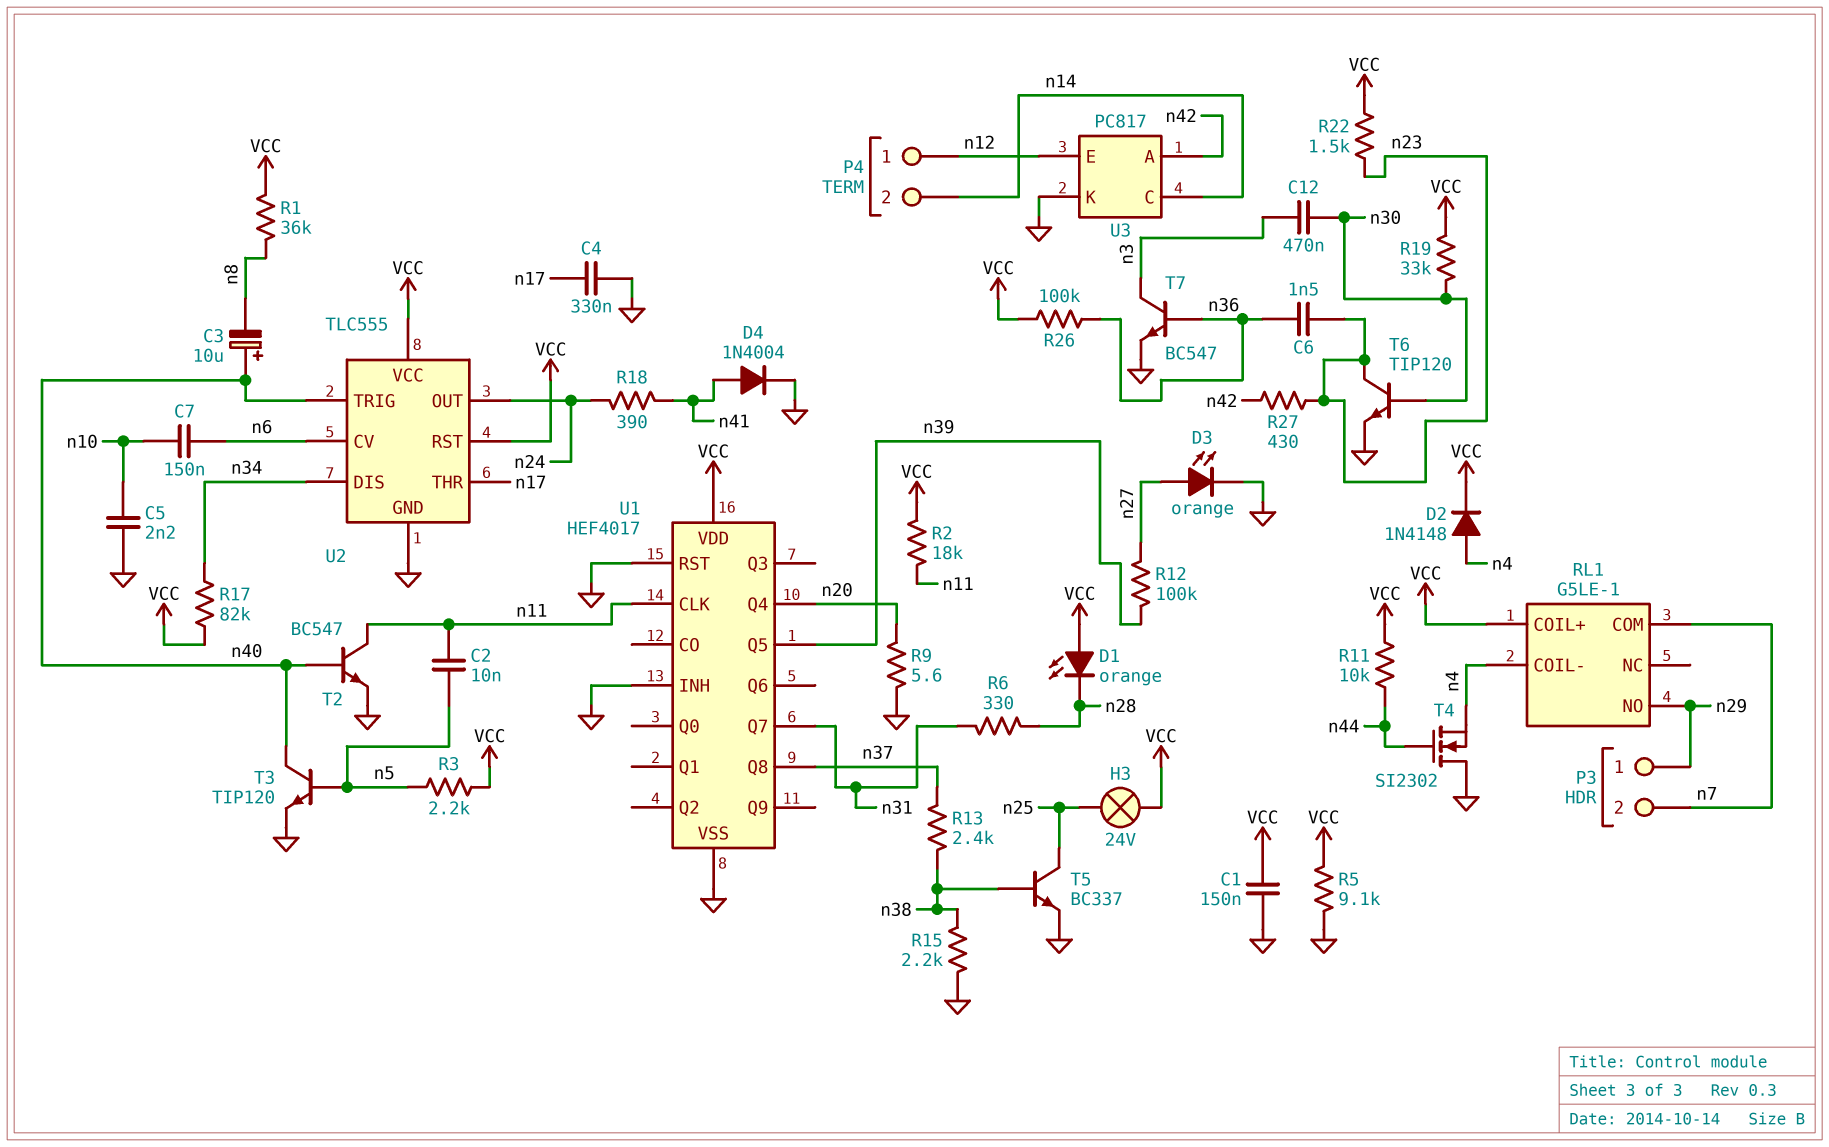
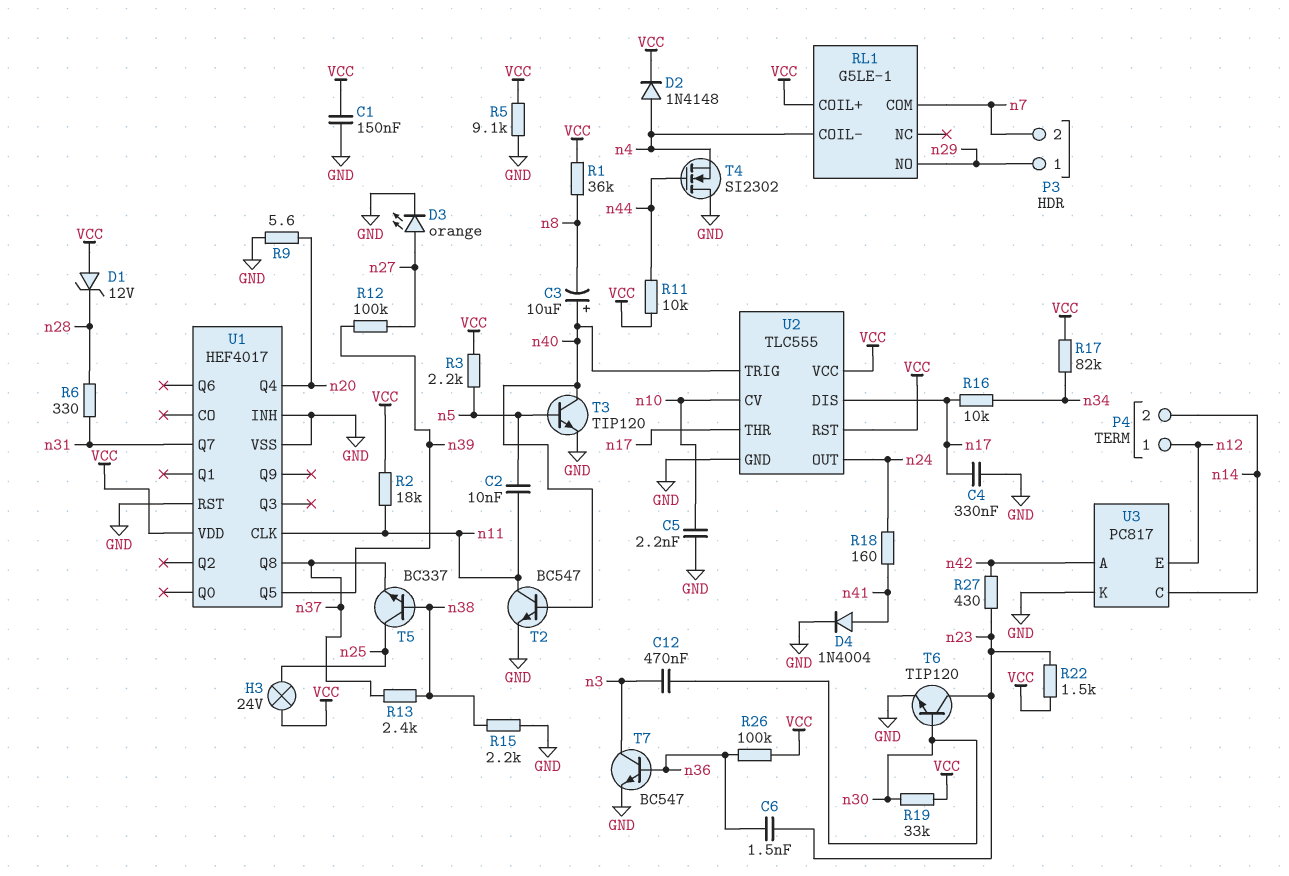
C7: 150nF (n6, n10) -> none
D1: LED orange (A VCC, K n28) -> zener 12V (A VCC, K n28)
R16: none -> 10k (n17, n34)
R18: 390 (n24, n41) -> 160 (n24, n41)
T5: NPN BC337 (B n38, C n25, E GND) -> NPN BC337 (B n38, C n25, E n37)
U2 pin CV: n6 -> n10
U2 pin DIS: n34 -> n17

